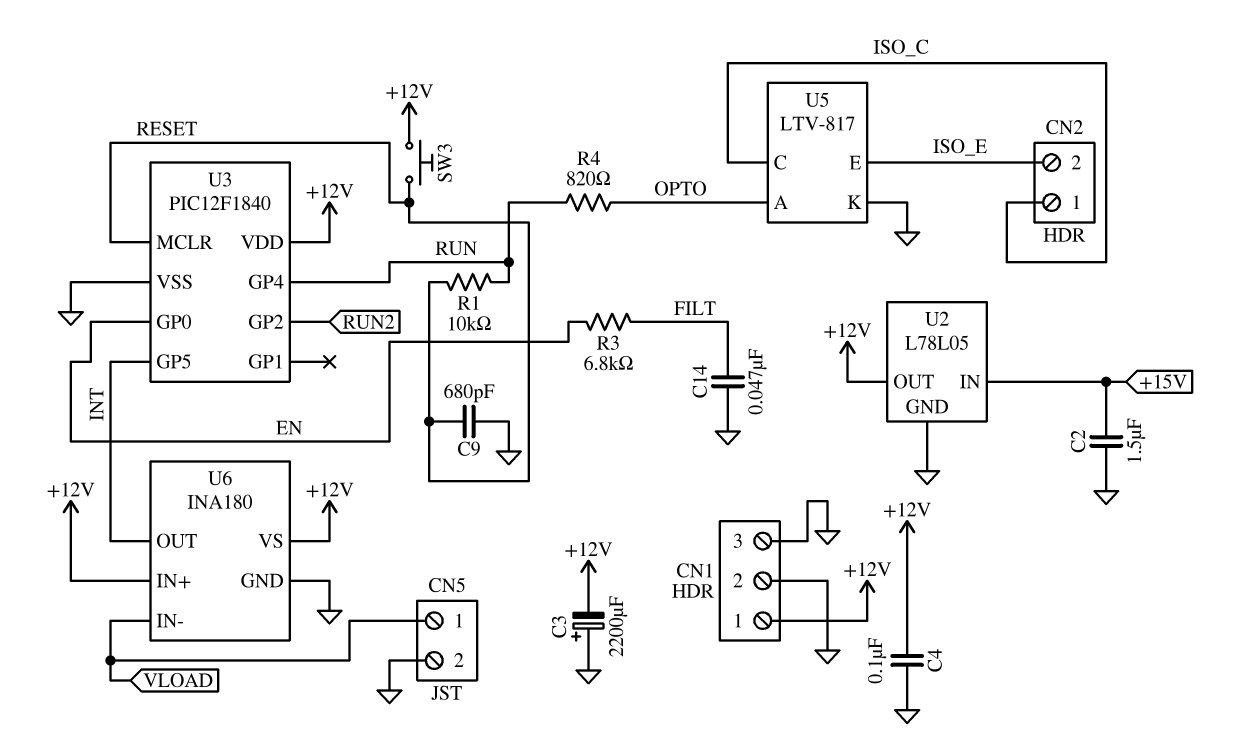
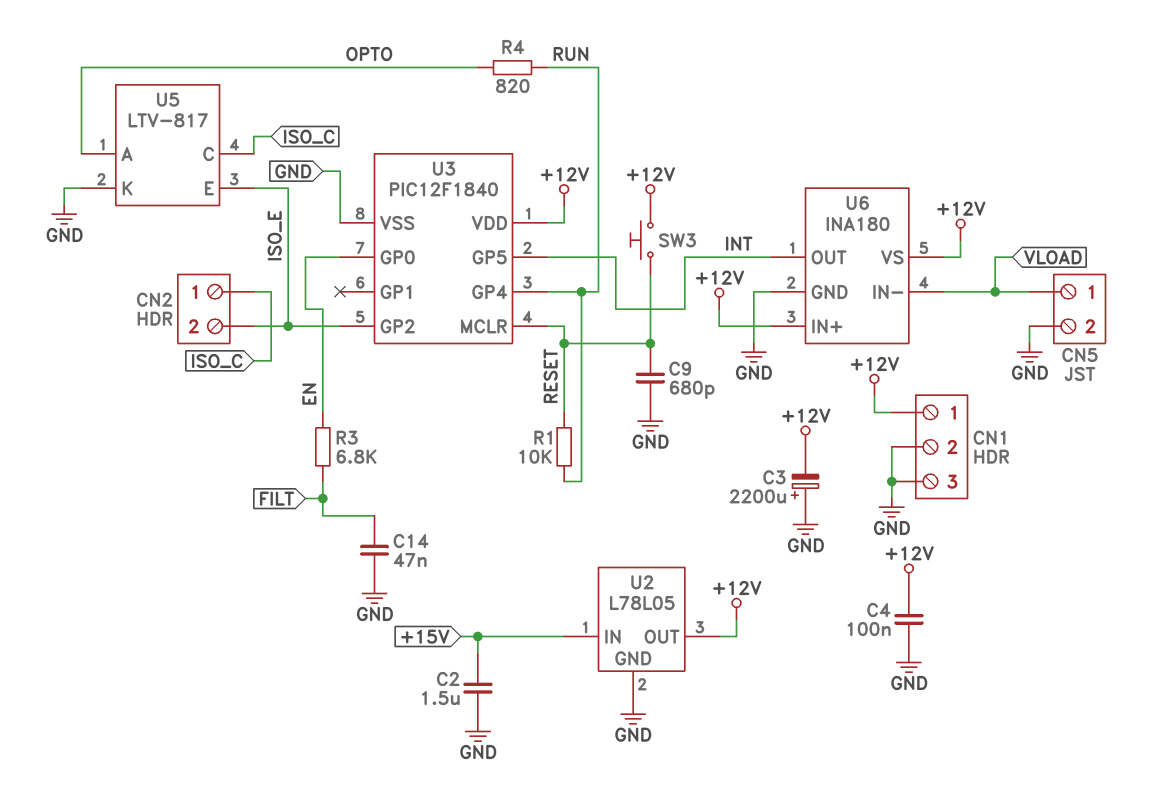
U3 pin GP2: RUN2 -> ISO_E

